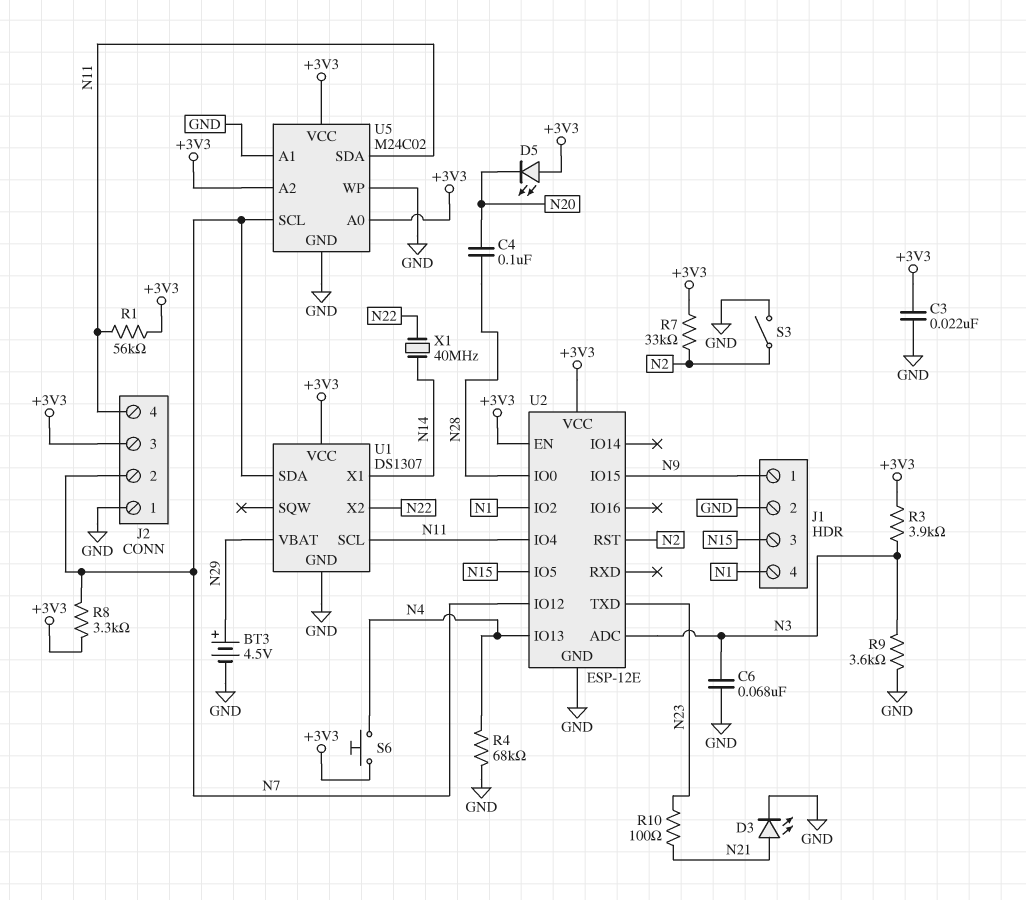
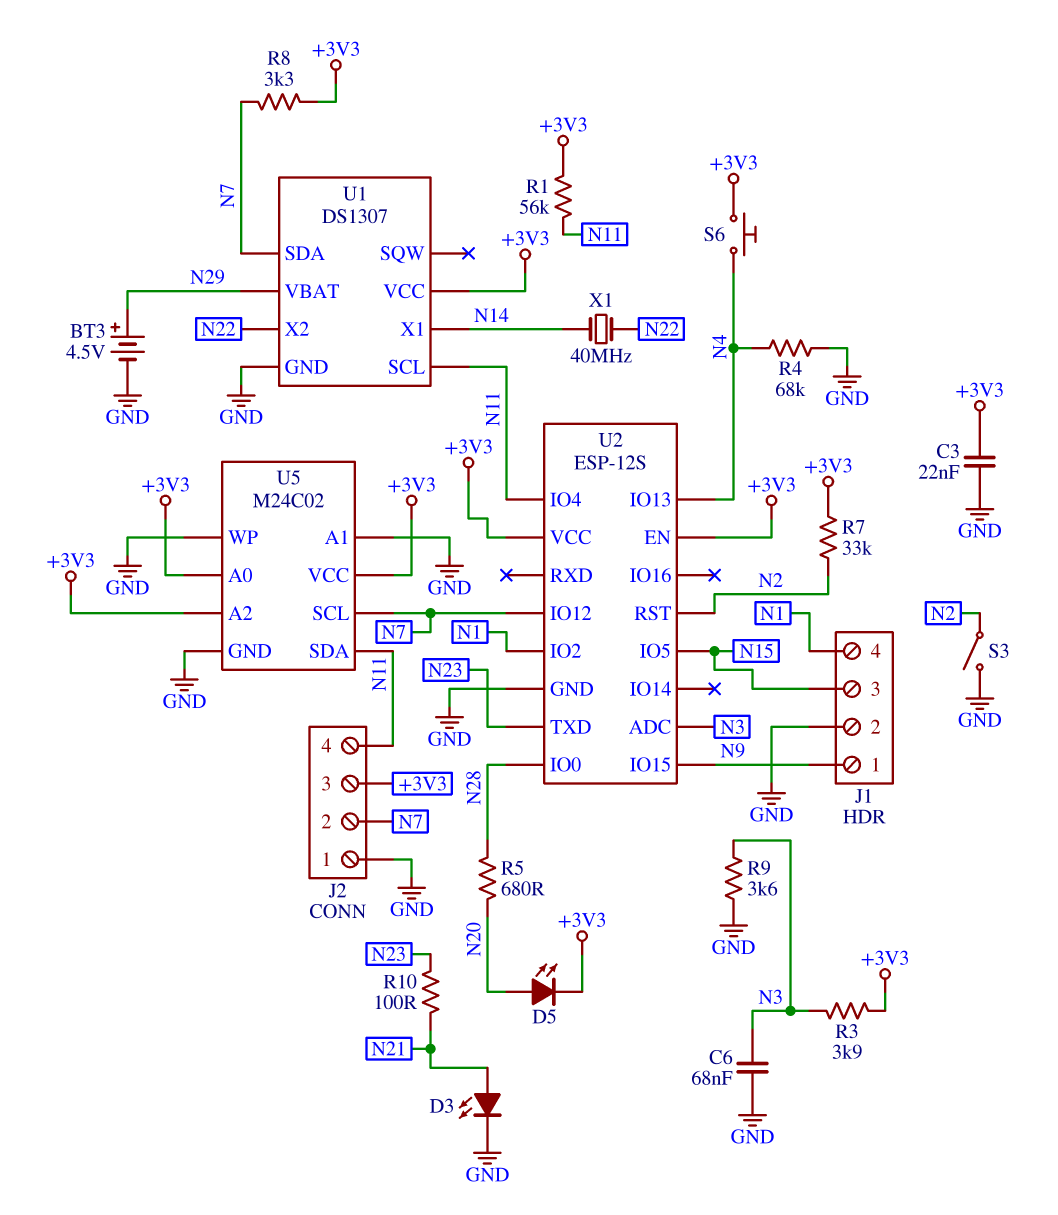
C4: 100nF (N20, N28) -> none
D5: LED (A +3V3, K N20) -> LED (A N20, K +3V3)
R5: none -> 680 (N20, N28)
U2: ESP-12E -> ESP-12S

